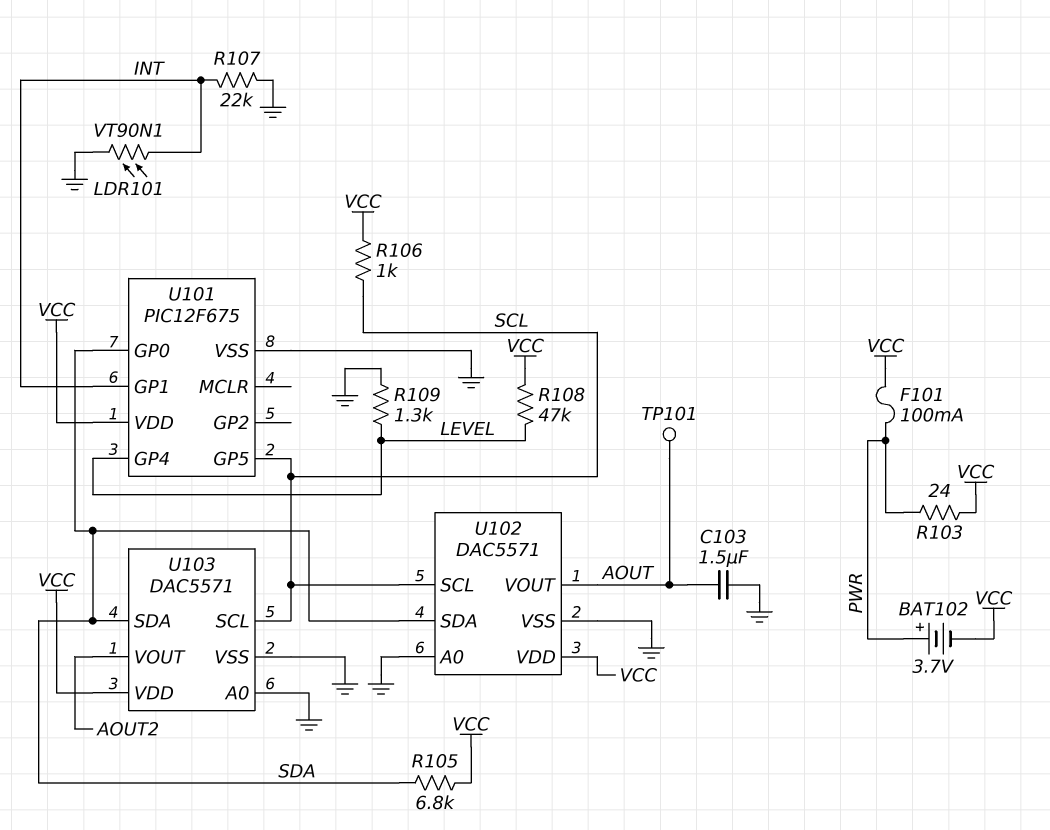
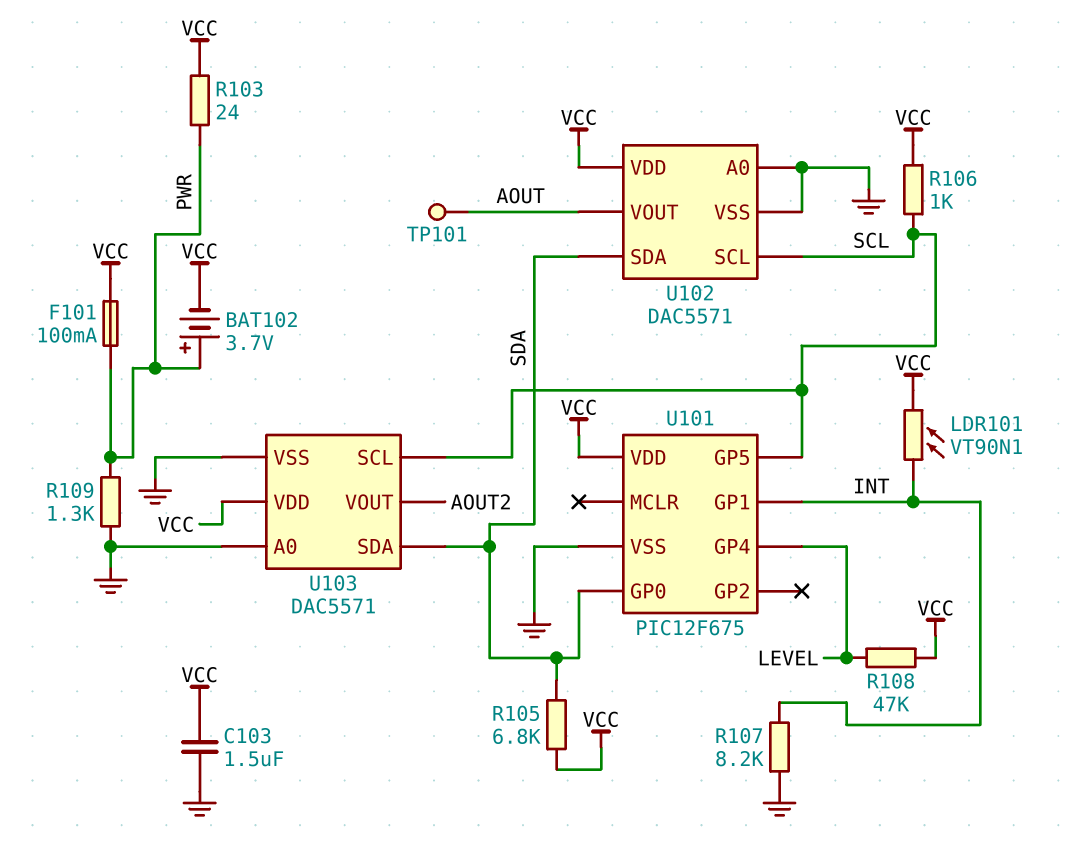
C103: 1.5uF (AOUT, GND) -> 1.5uF (GND, VCC)
LDR101: VT90N1 (GND, INT) -> VT90N1 (INT, VCC)
R107: 22k (GND, INT) -> 8.2k (GND, INT)
R109: 1.3k (GND, LEVEL) -> 1.3k (GND, PWR)

